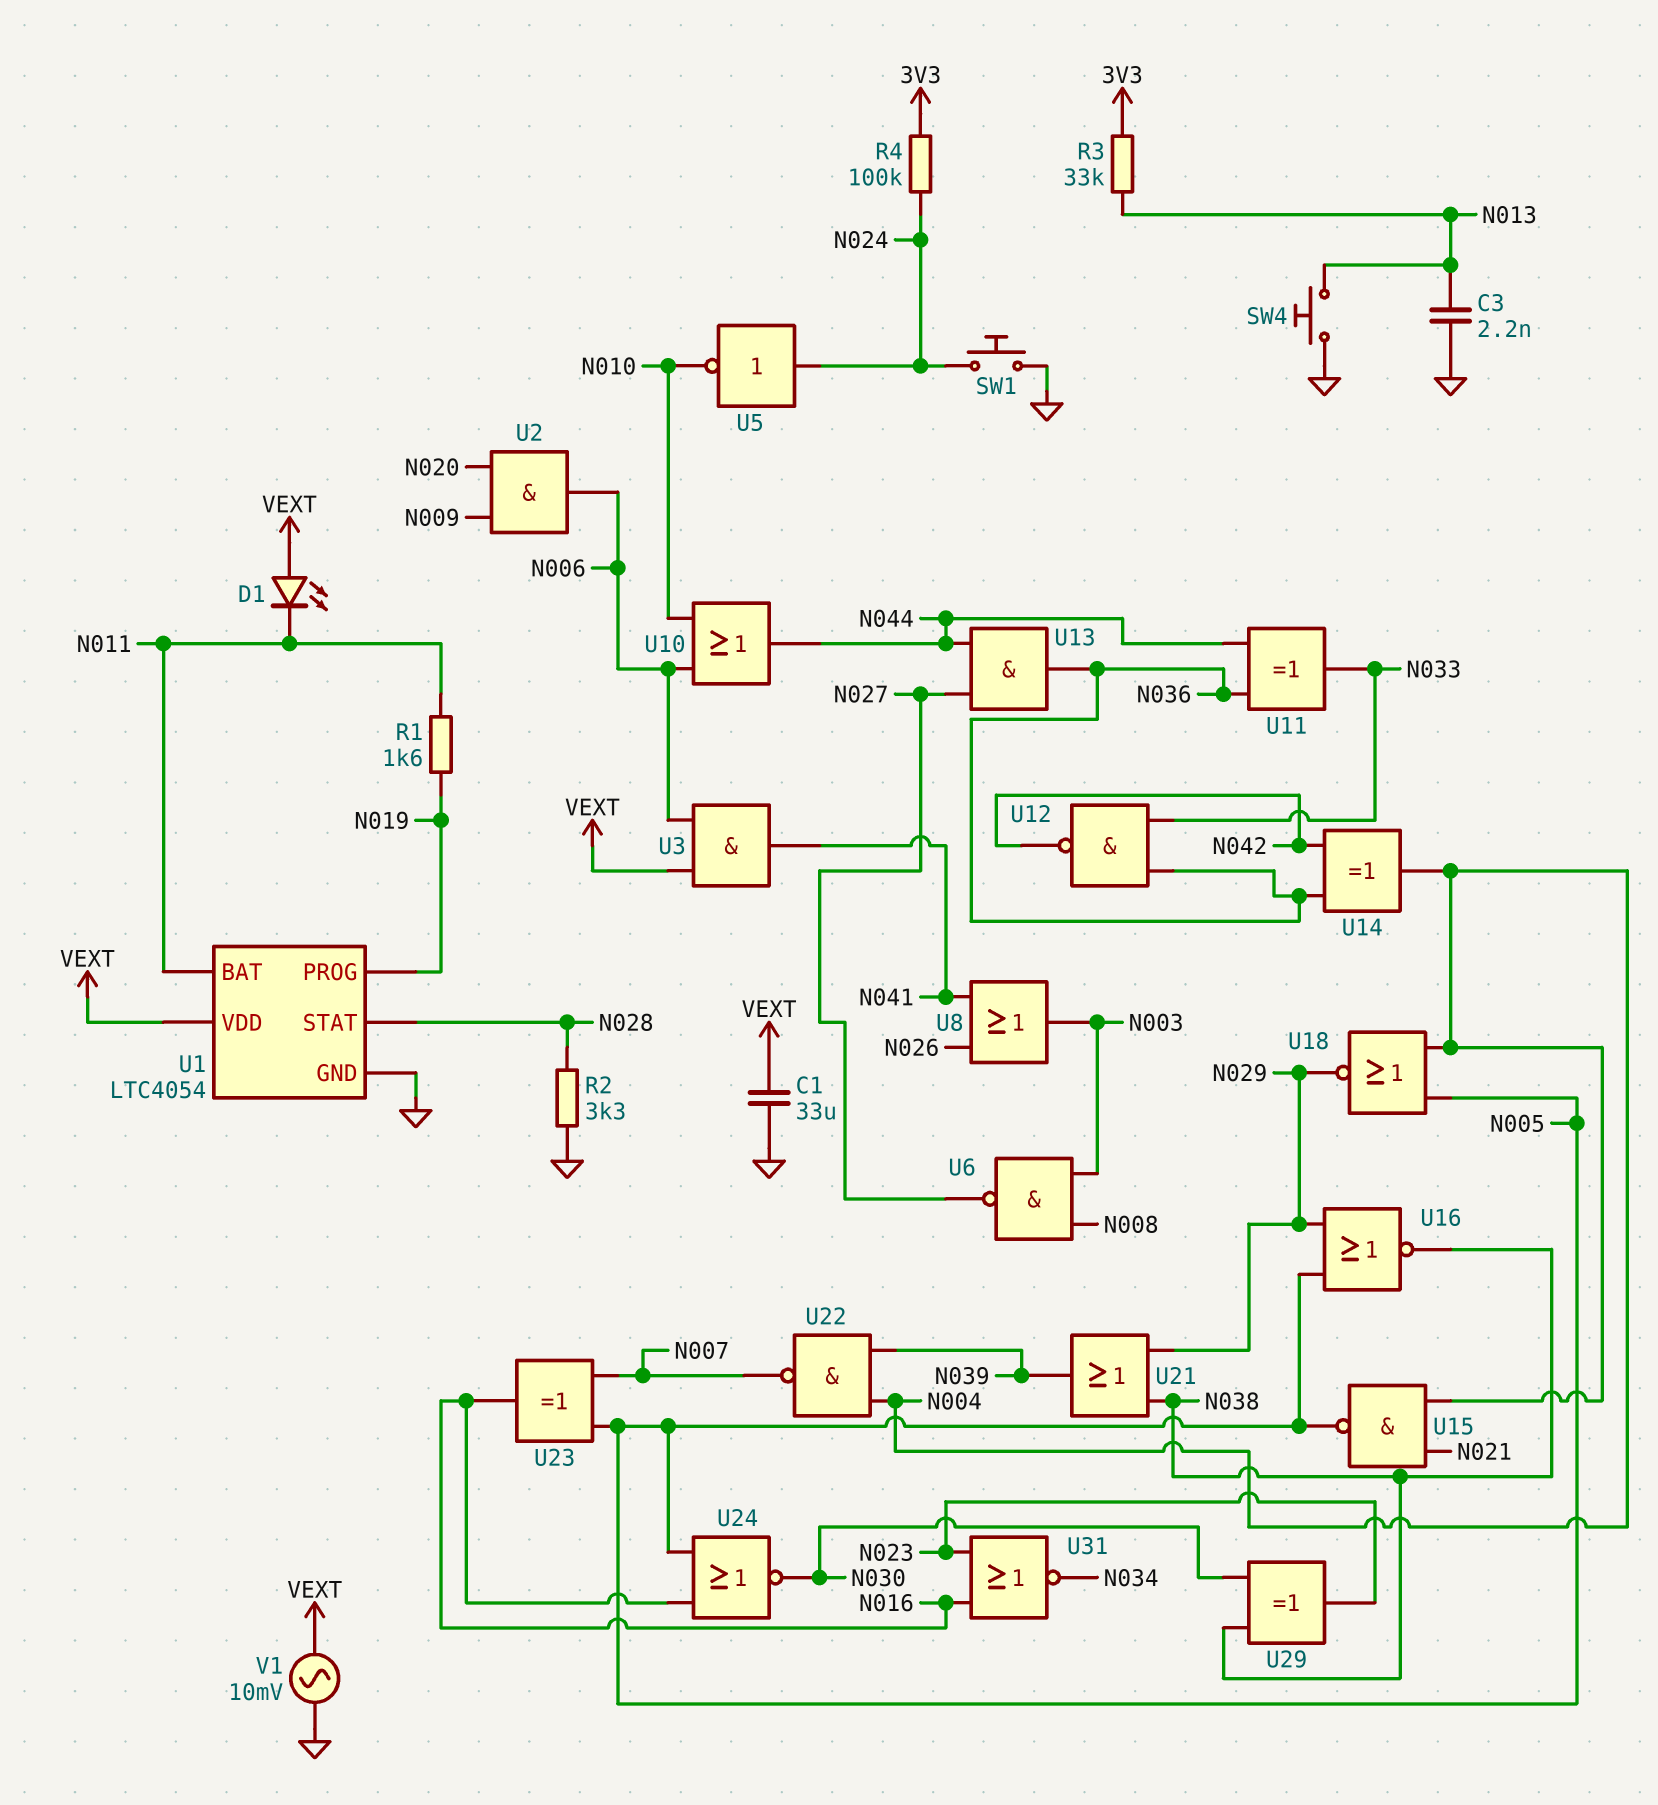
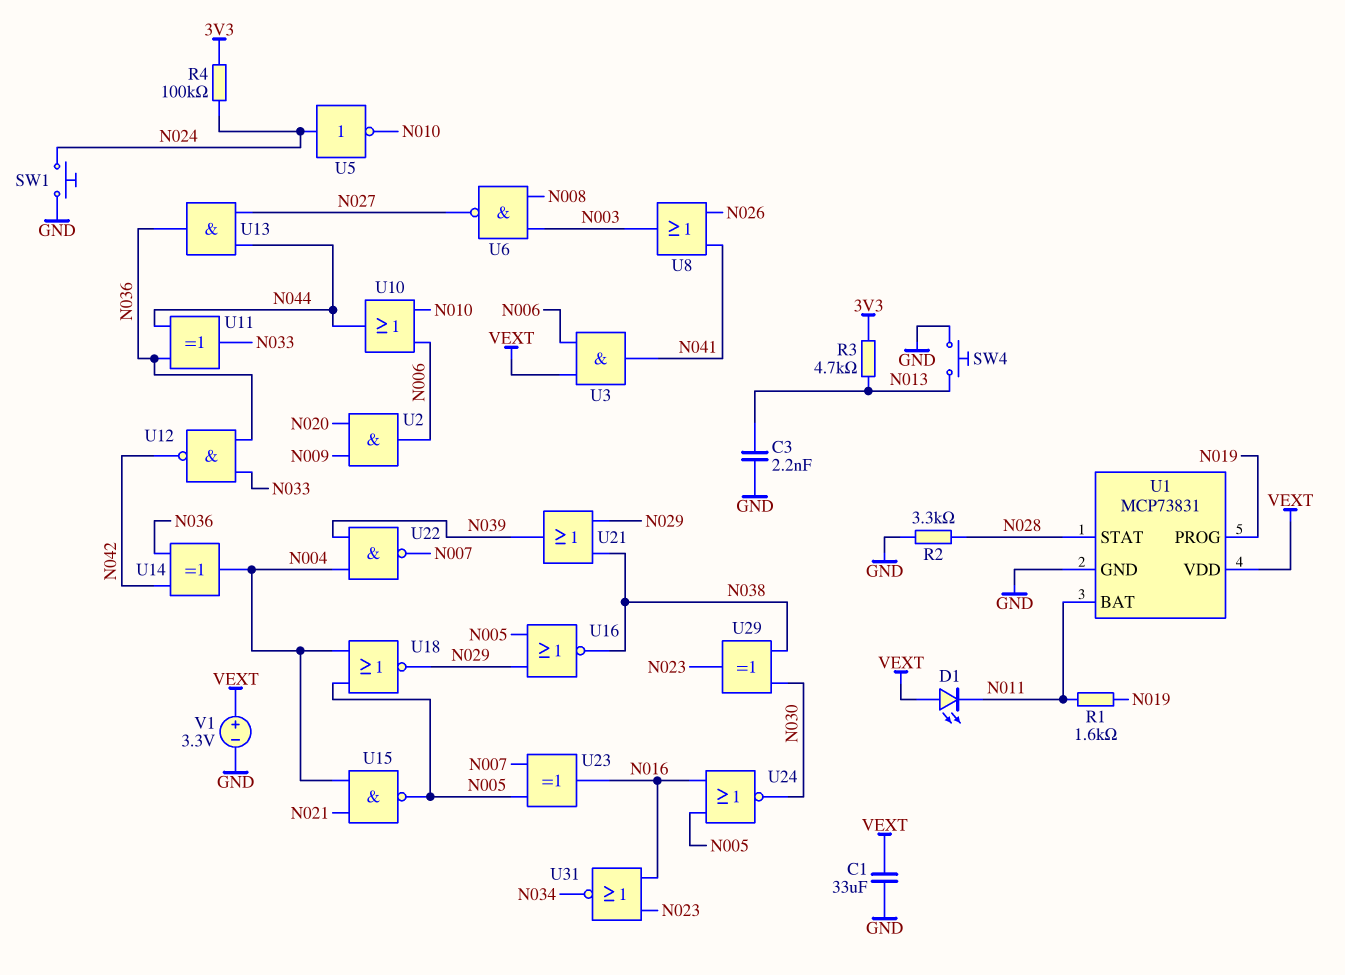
R3: 33k (3V3, N013) -> 4.7k (3V3, N013)
U1: LTC4054 -> MCP73831
V1: AC 10mV (GND, VEXT) -> 3.3V (plus VEXT, minus GND)

